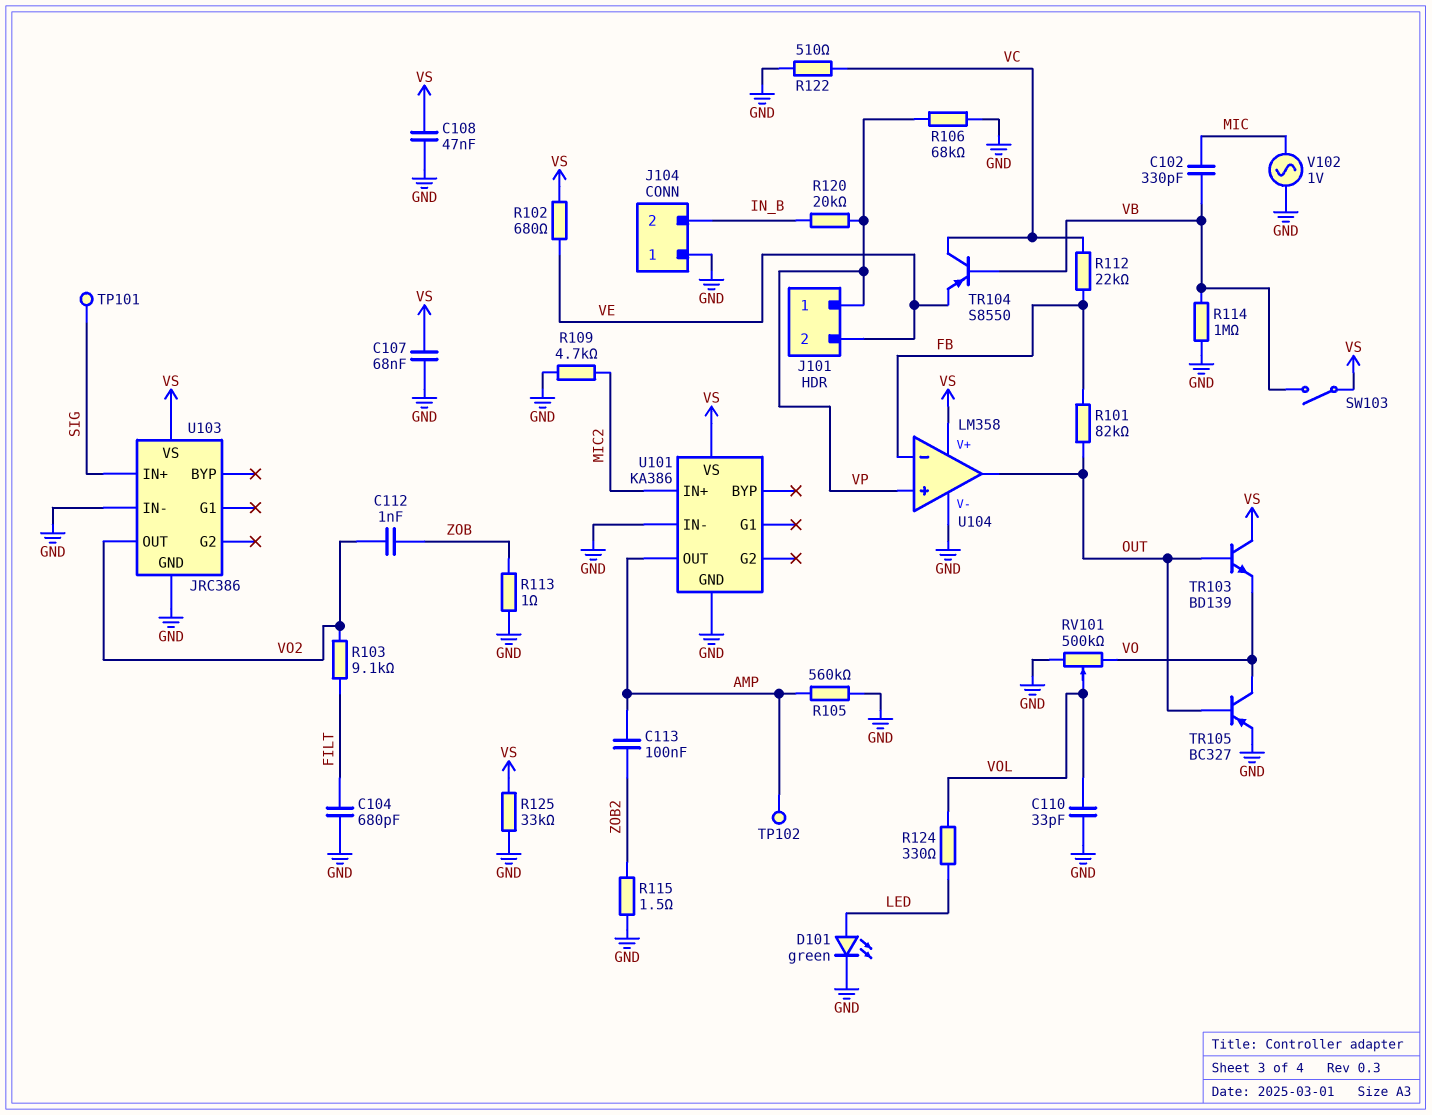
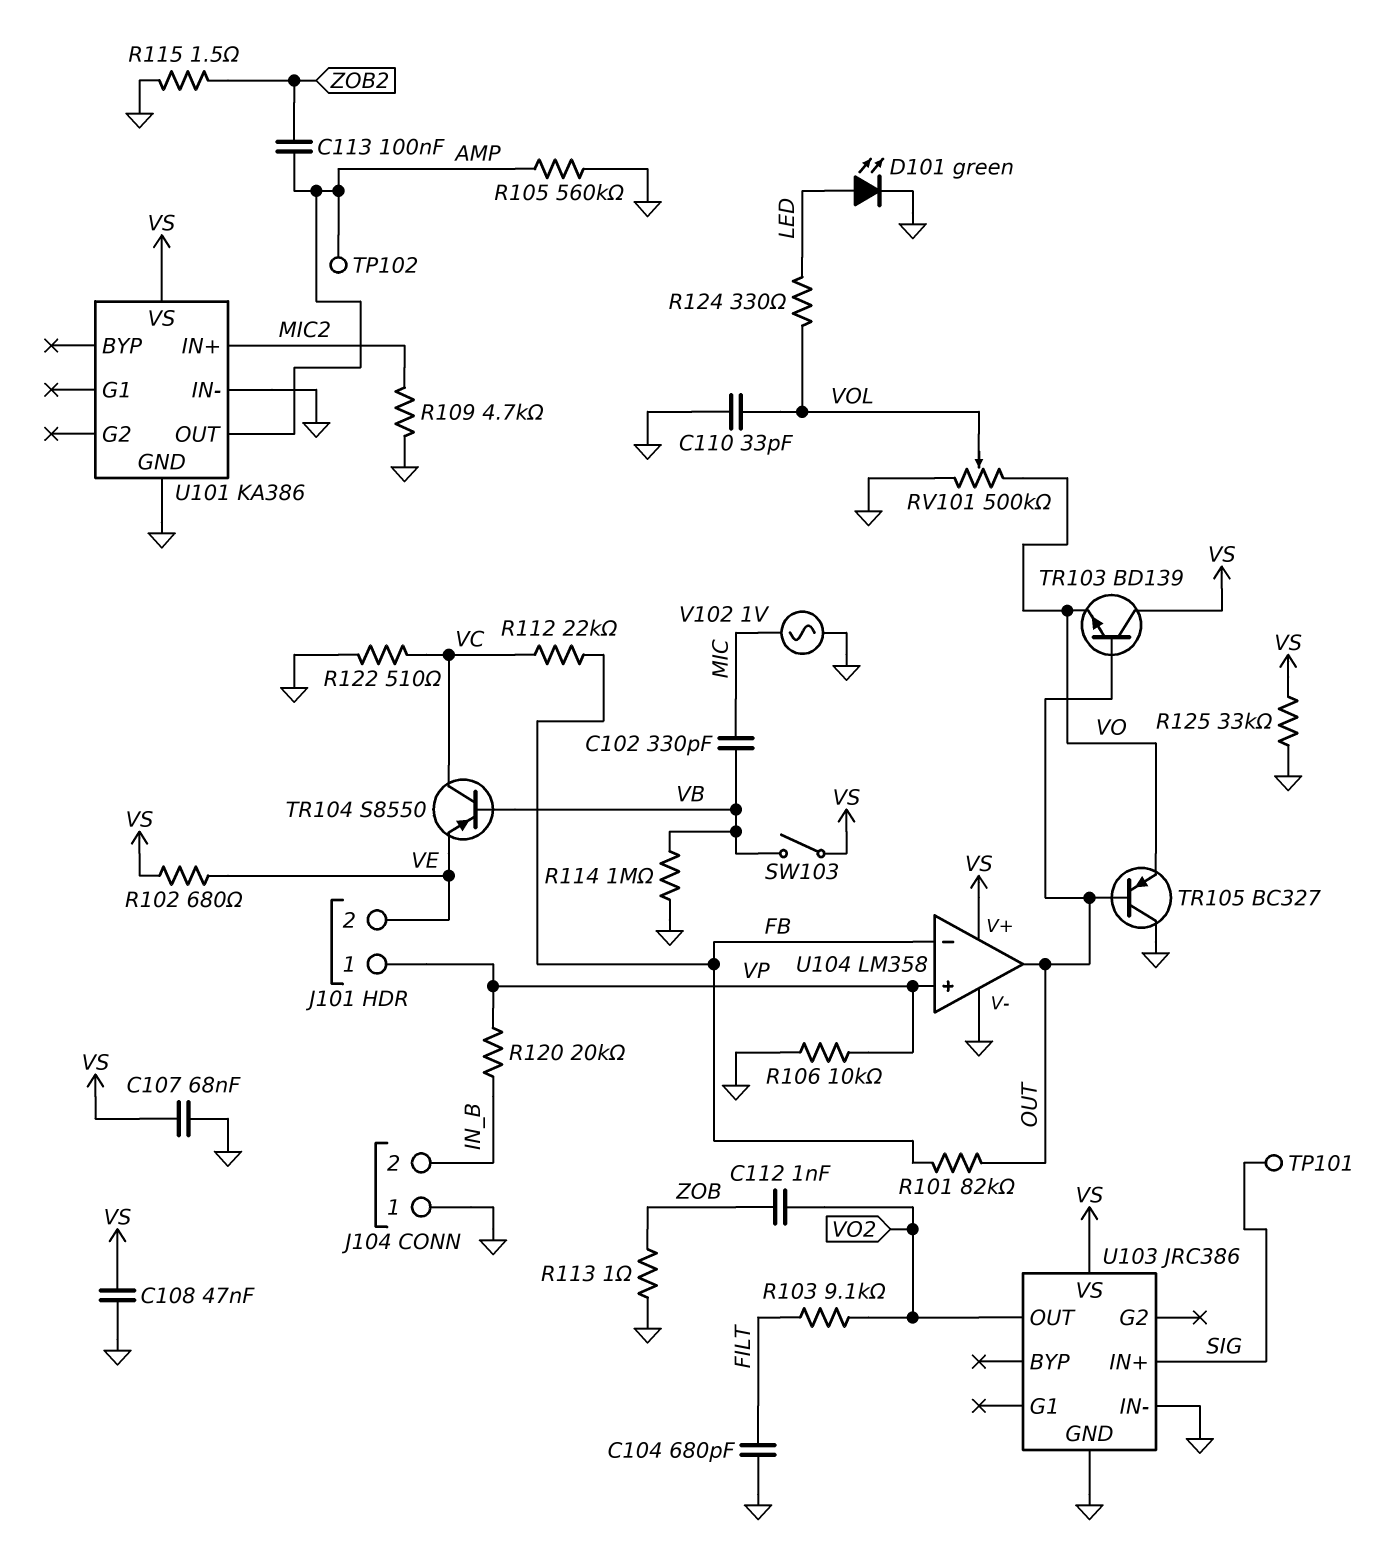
R106: 68k (GND, VP) -> 10k (GND, VP)
TR105: PNP BC327 (B OUT, C VO, E GND) -> PNP BC327 (B OUT, C GND, E VO)

